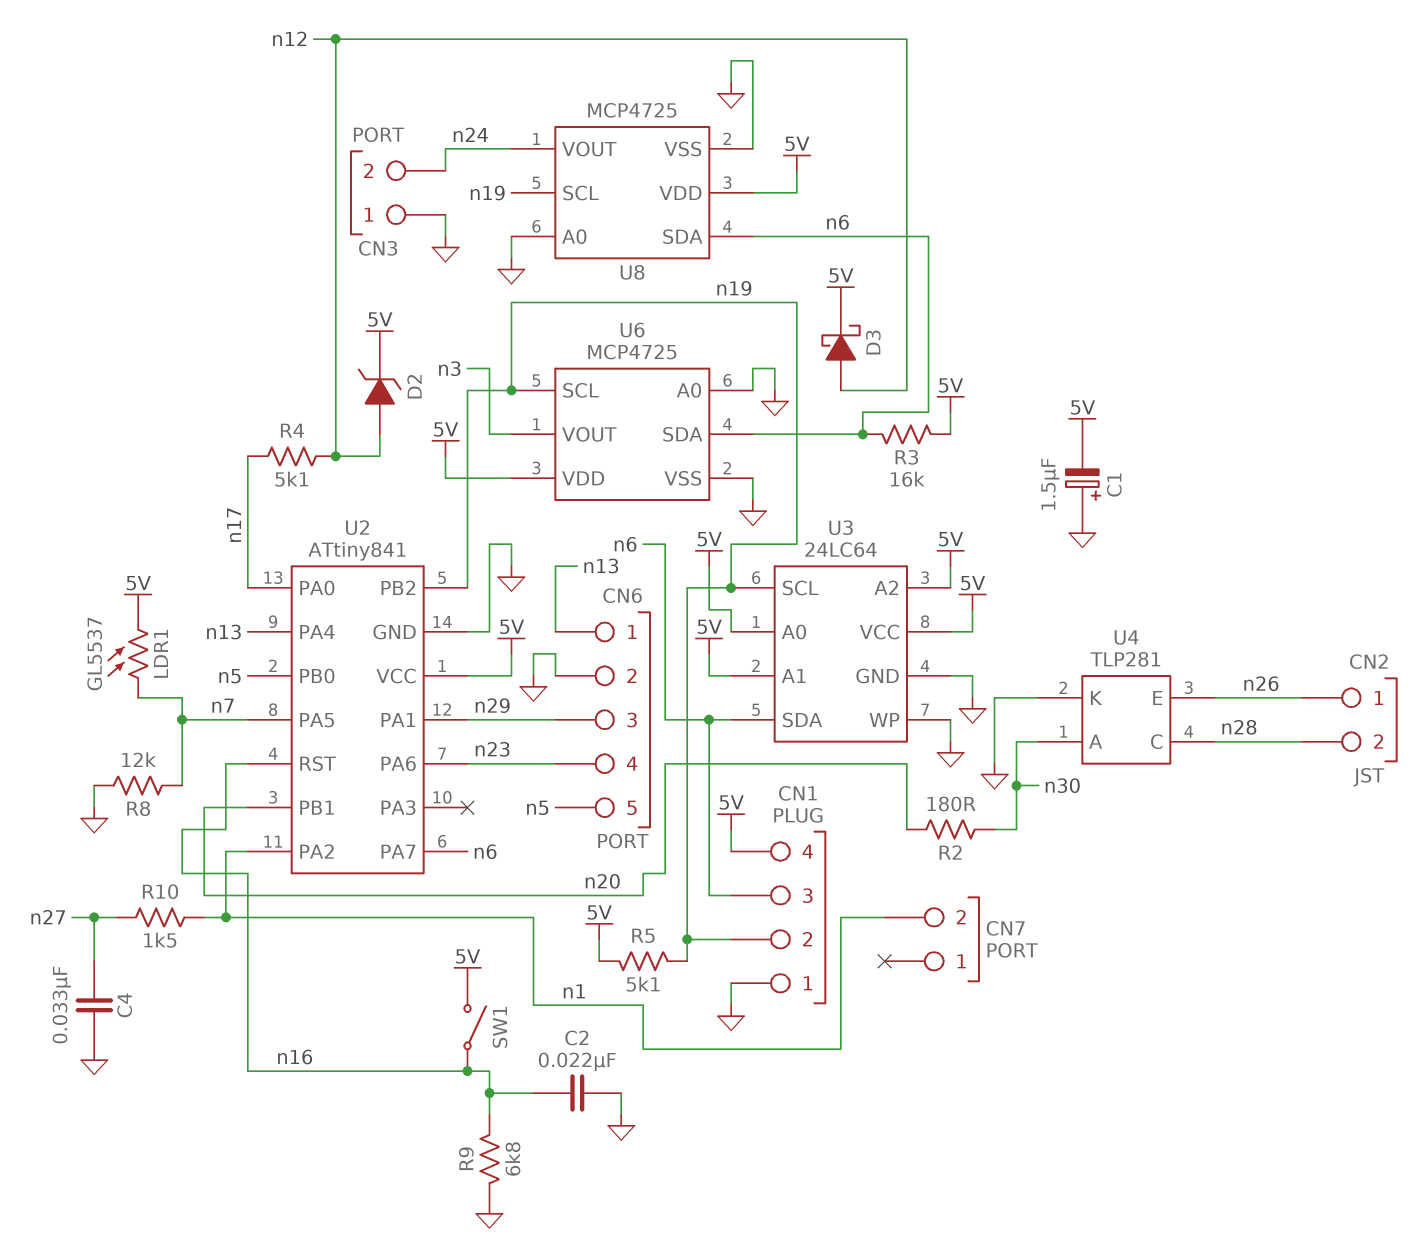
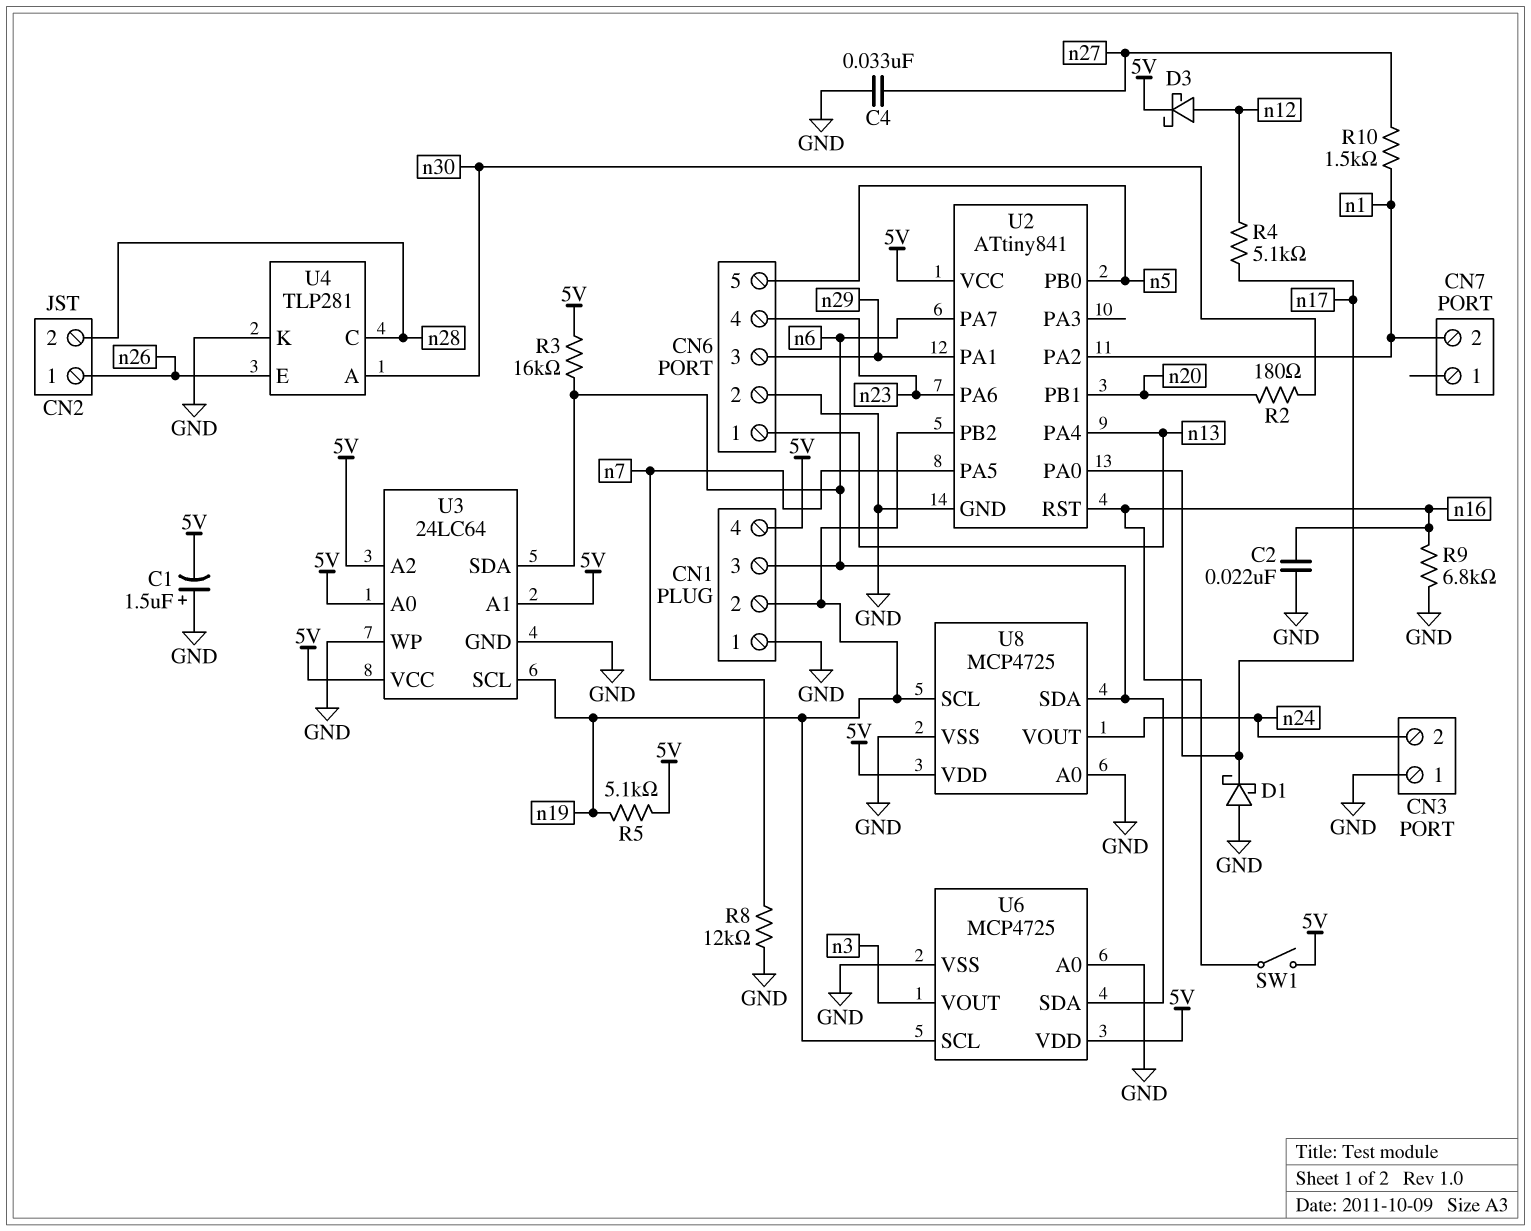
D1: none -> schottky (A GND, K n17)
D2: zener (A n12, K 5V) -> none
LDR1: GL5537 (5V, n7) -> none

